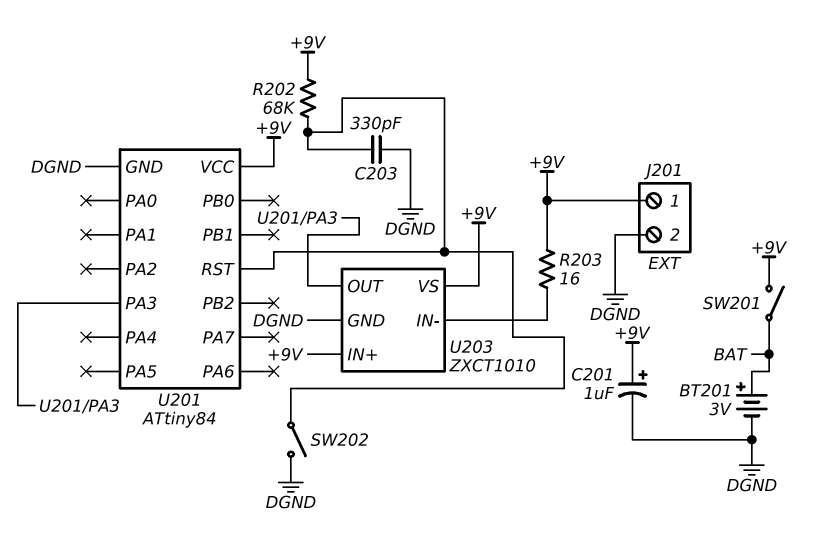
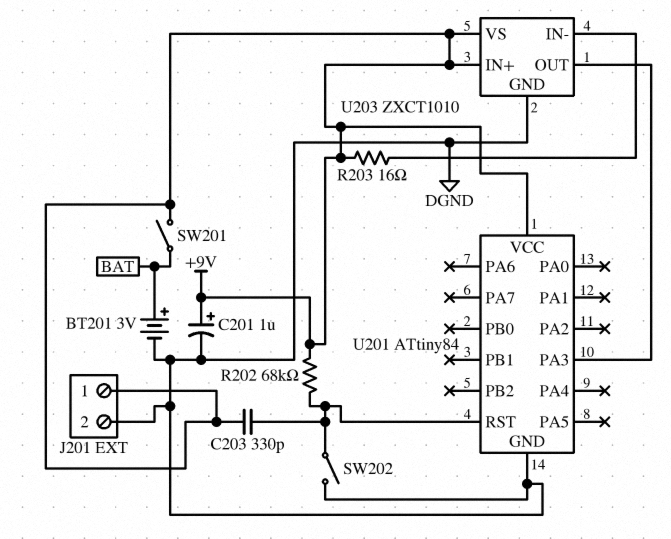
C203: 330pF (DGND, U201/RST) -> 330pF (+9V, U201/RST)

